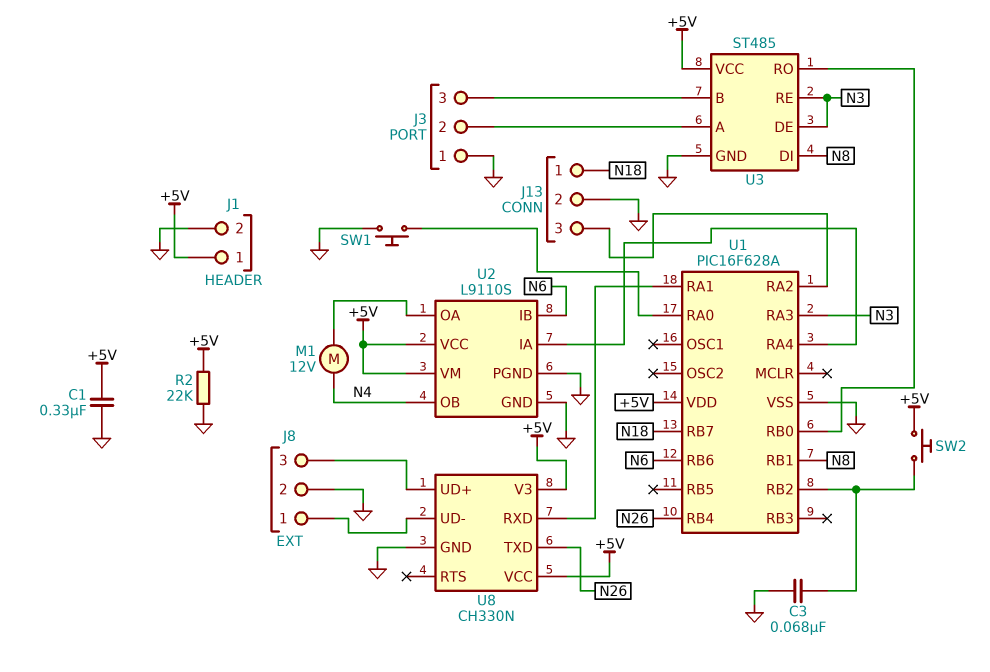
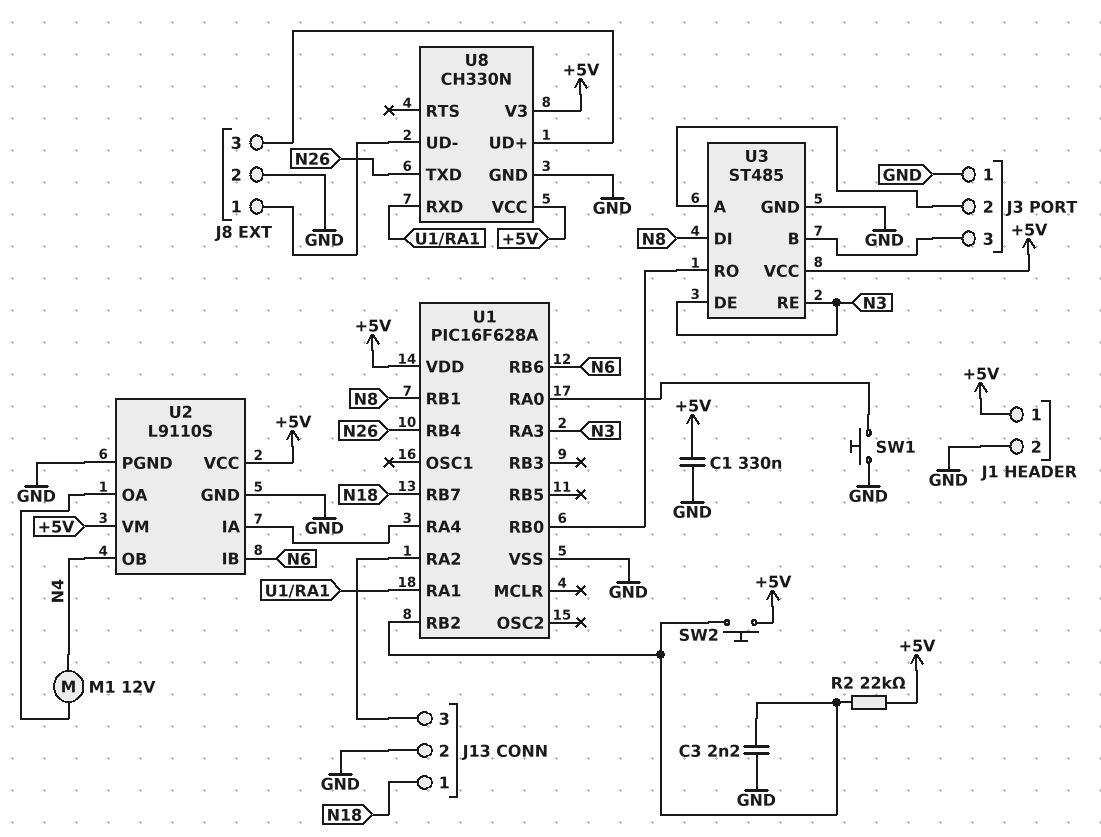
C3: 68nF (GND, U1/RB2) -> 2.2nF (GND, U1/RB2)
R2: 22k (+5V, GND) -> 22k (+5V, U1/RB2)

